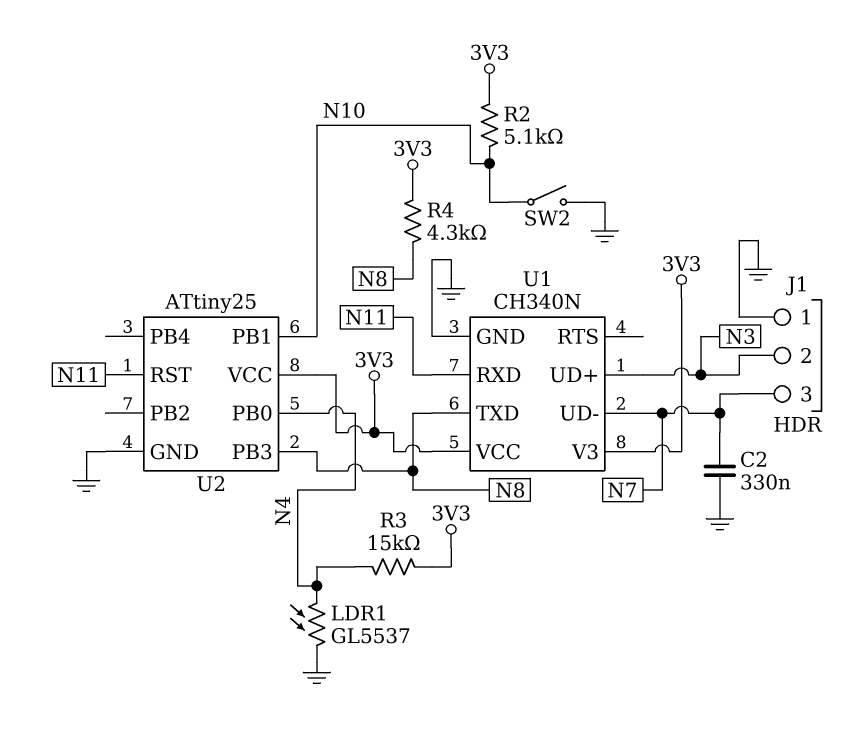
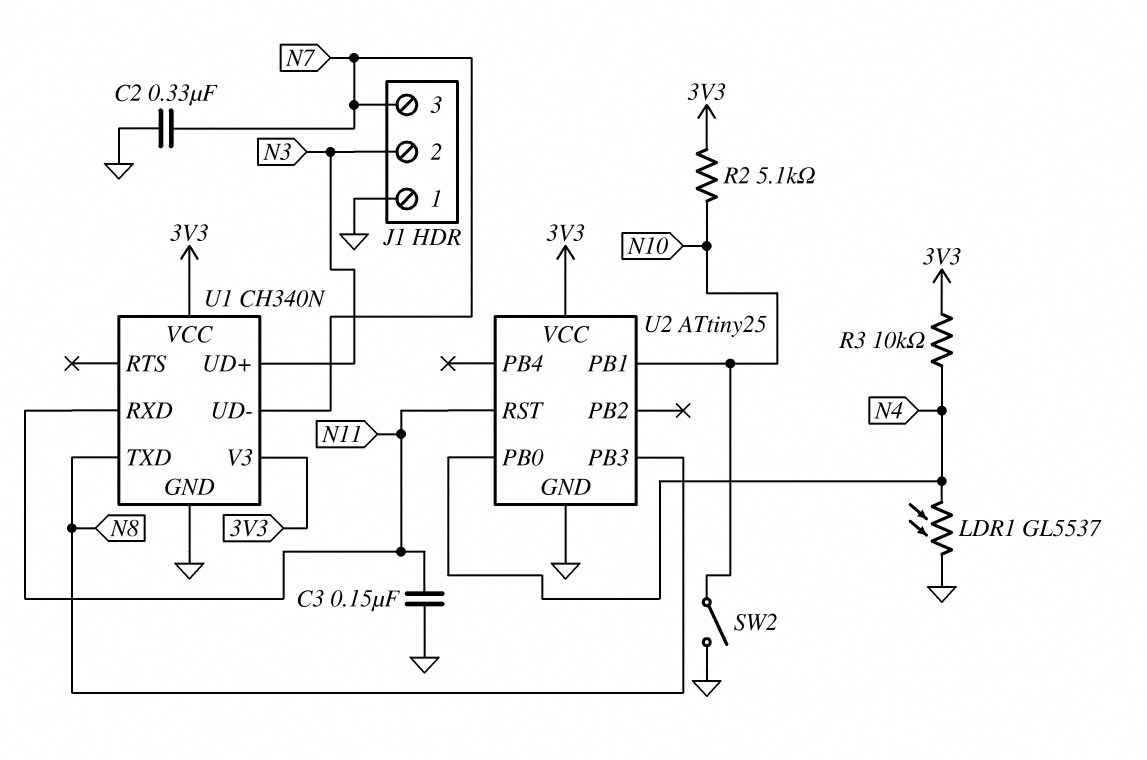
C3: none -> 150nF (GND, N11)
R3: 15k (3V3, N4) -> 10k (3V3, N4)
R4: 4.3k (3V3, N8) -> none

